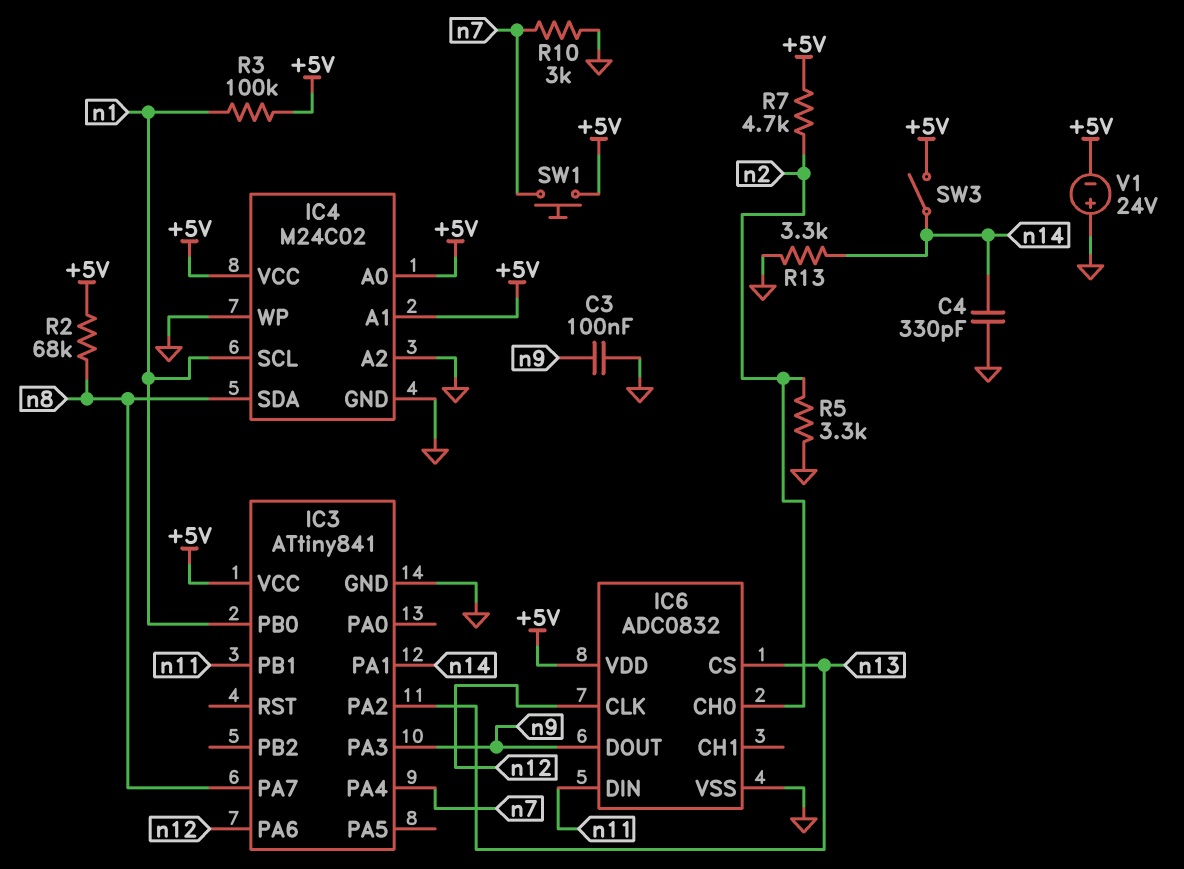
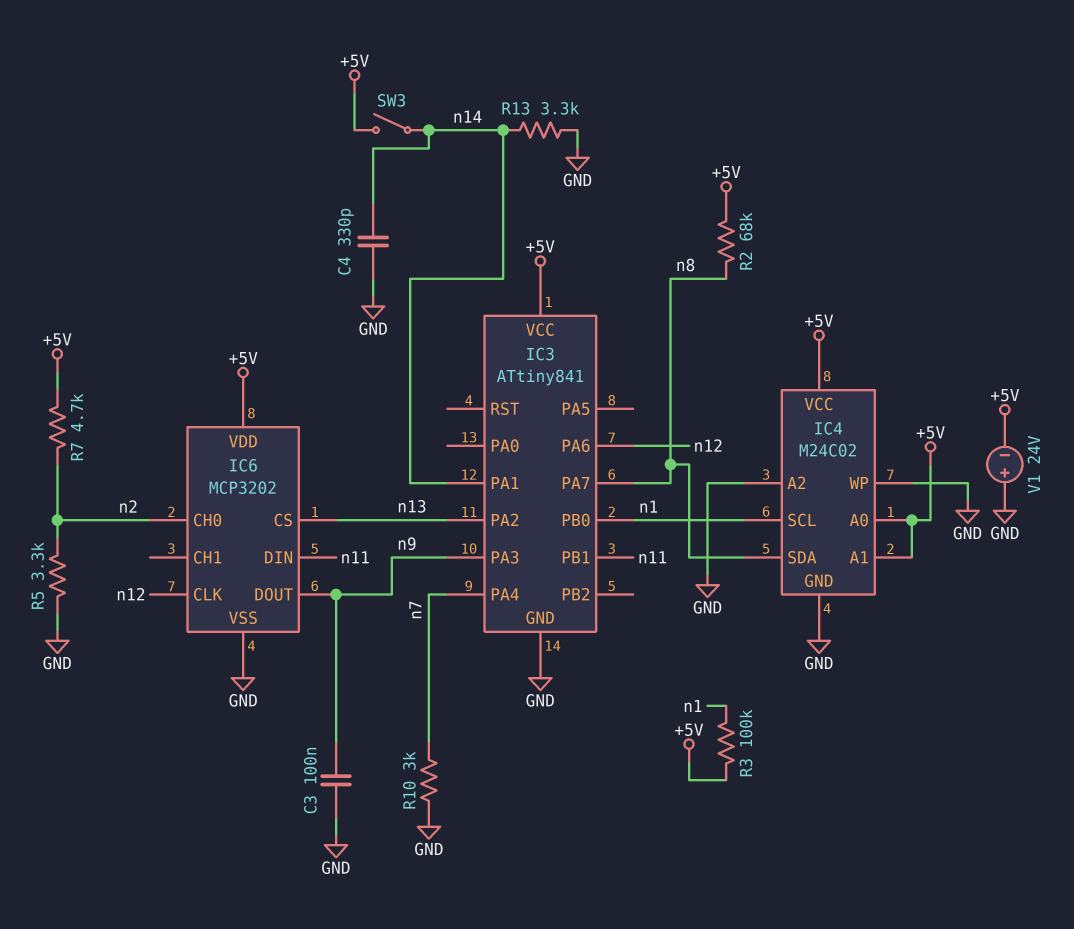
IC6: ADC0832 -> MCP3202
SW1: button (+5V, n7) -> none

